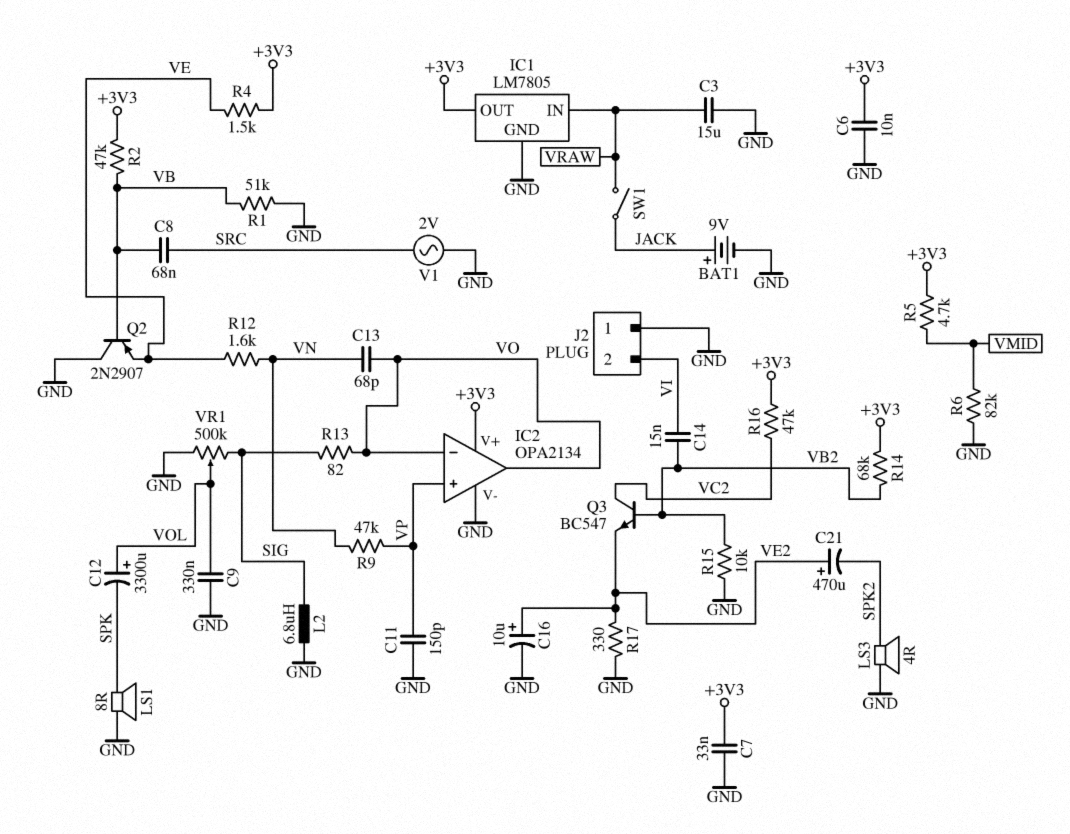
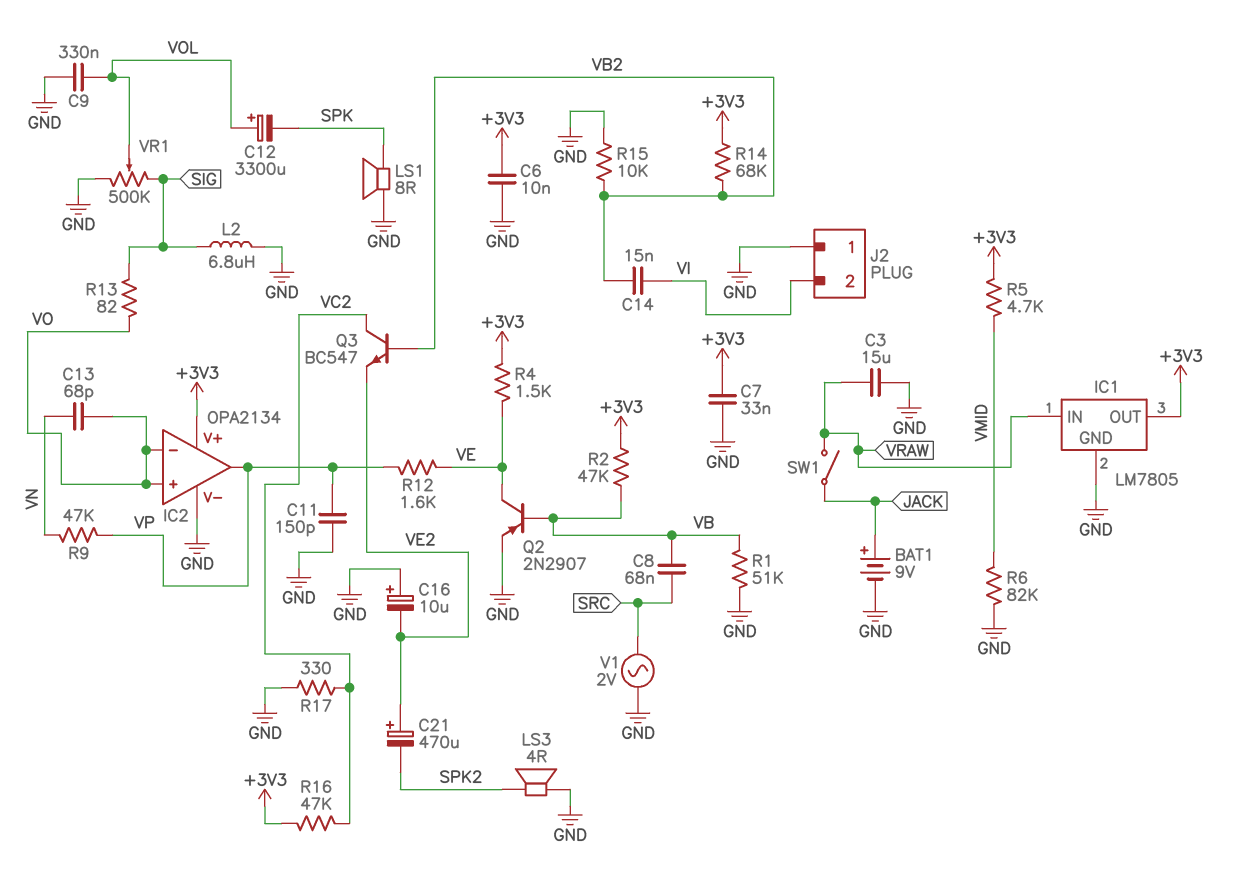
C16: 10uF (plus VE2, minus GND) -> 10uF (plus GND, minus VE2)
IC2 pin in+: VP -> VO
IC2 pin out: VO -> VP
Q2: PNP 2N2907 (B VB, C GND, E VE) -> PNP 2N2907 (B VB, C VE, E GND)
R12: 1.6k (VE, VN) -> 1.6k (VE, VP)
R17: 330 (GND, VE2) -> 330 (GND, VC2)

